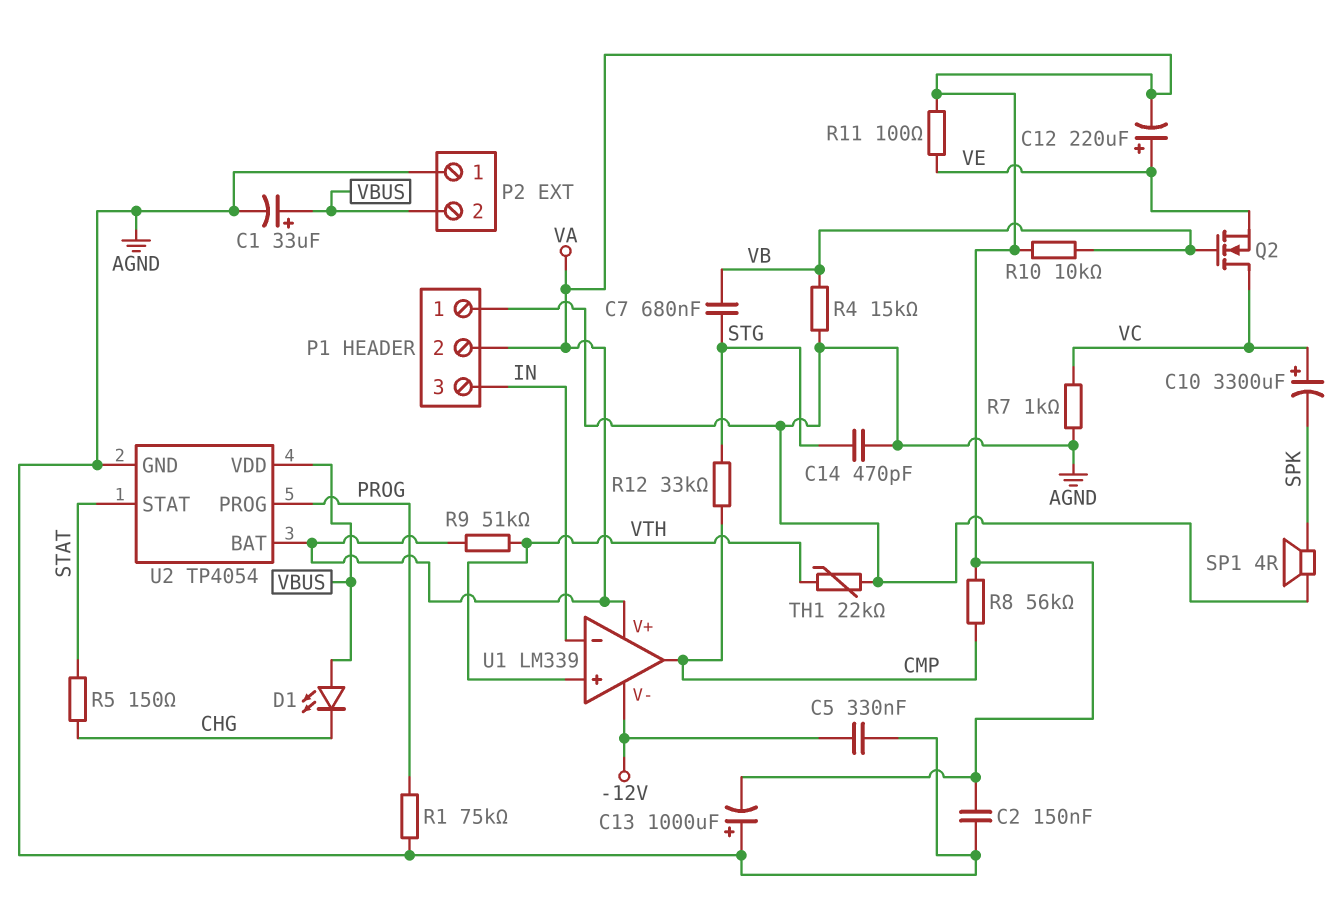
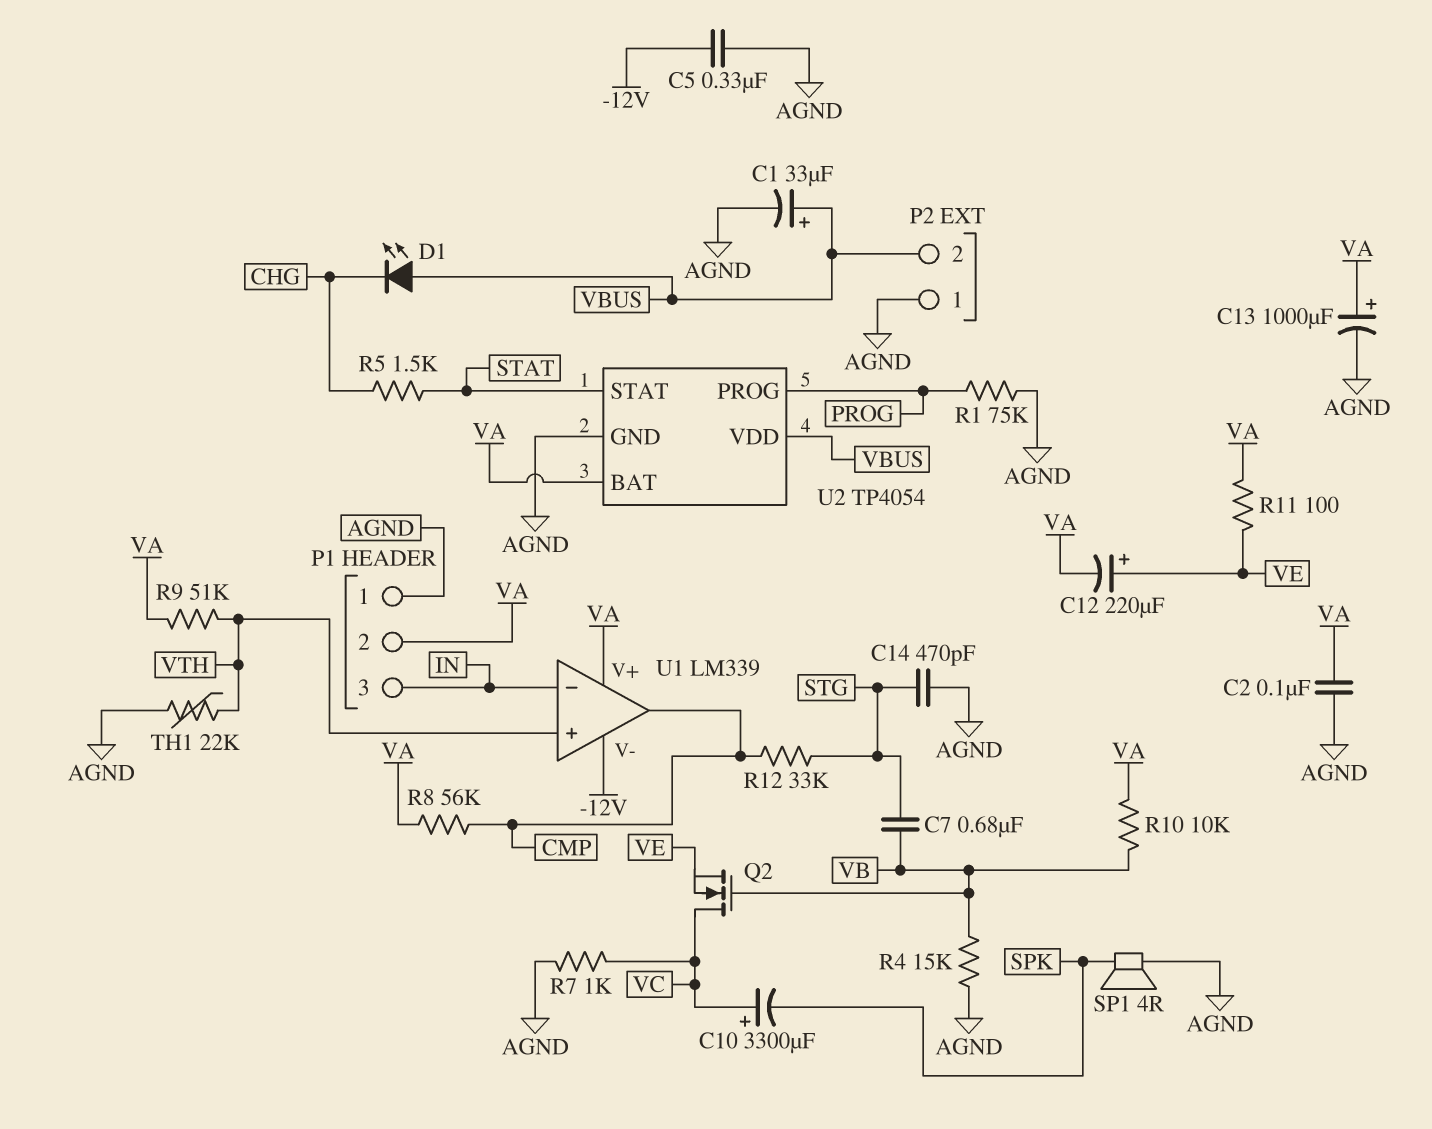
C2: 150nF (AGND, VA) -> 100nF (AGND, VA)
C13: 1000uF (plus AGND, minus VA) -> 1000uF (plus VA, minus AGND)
R5: 150 (CHG, STAT) -> 1.5k (CHG, STAT)

